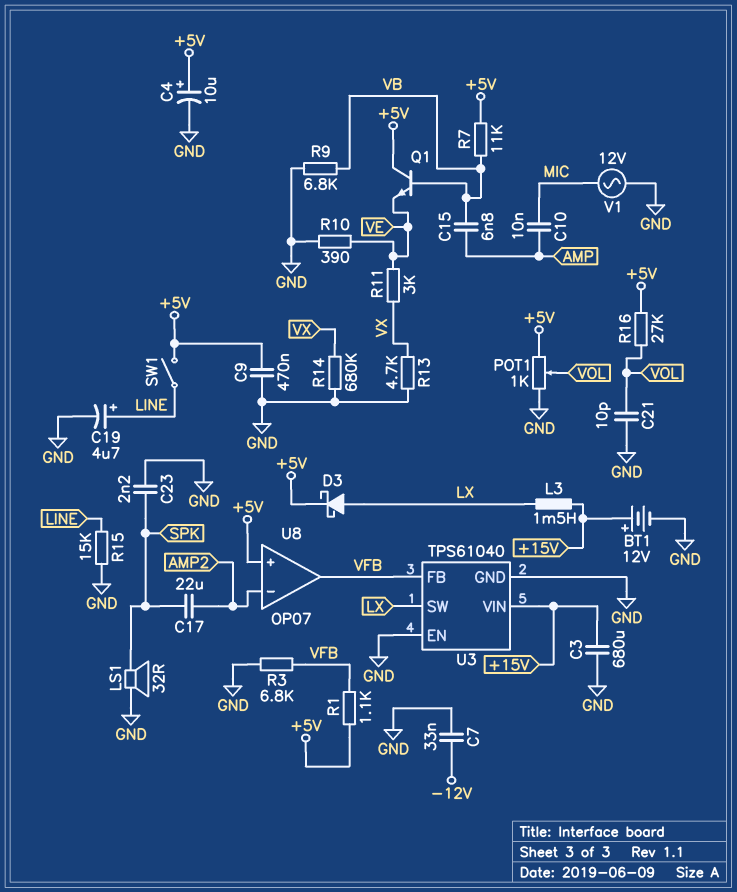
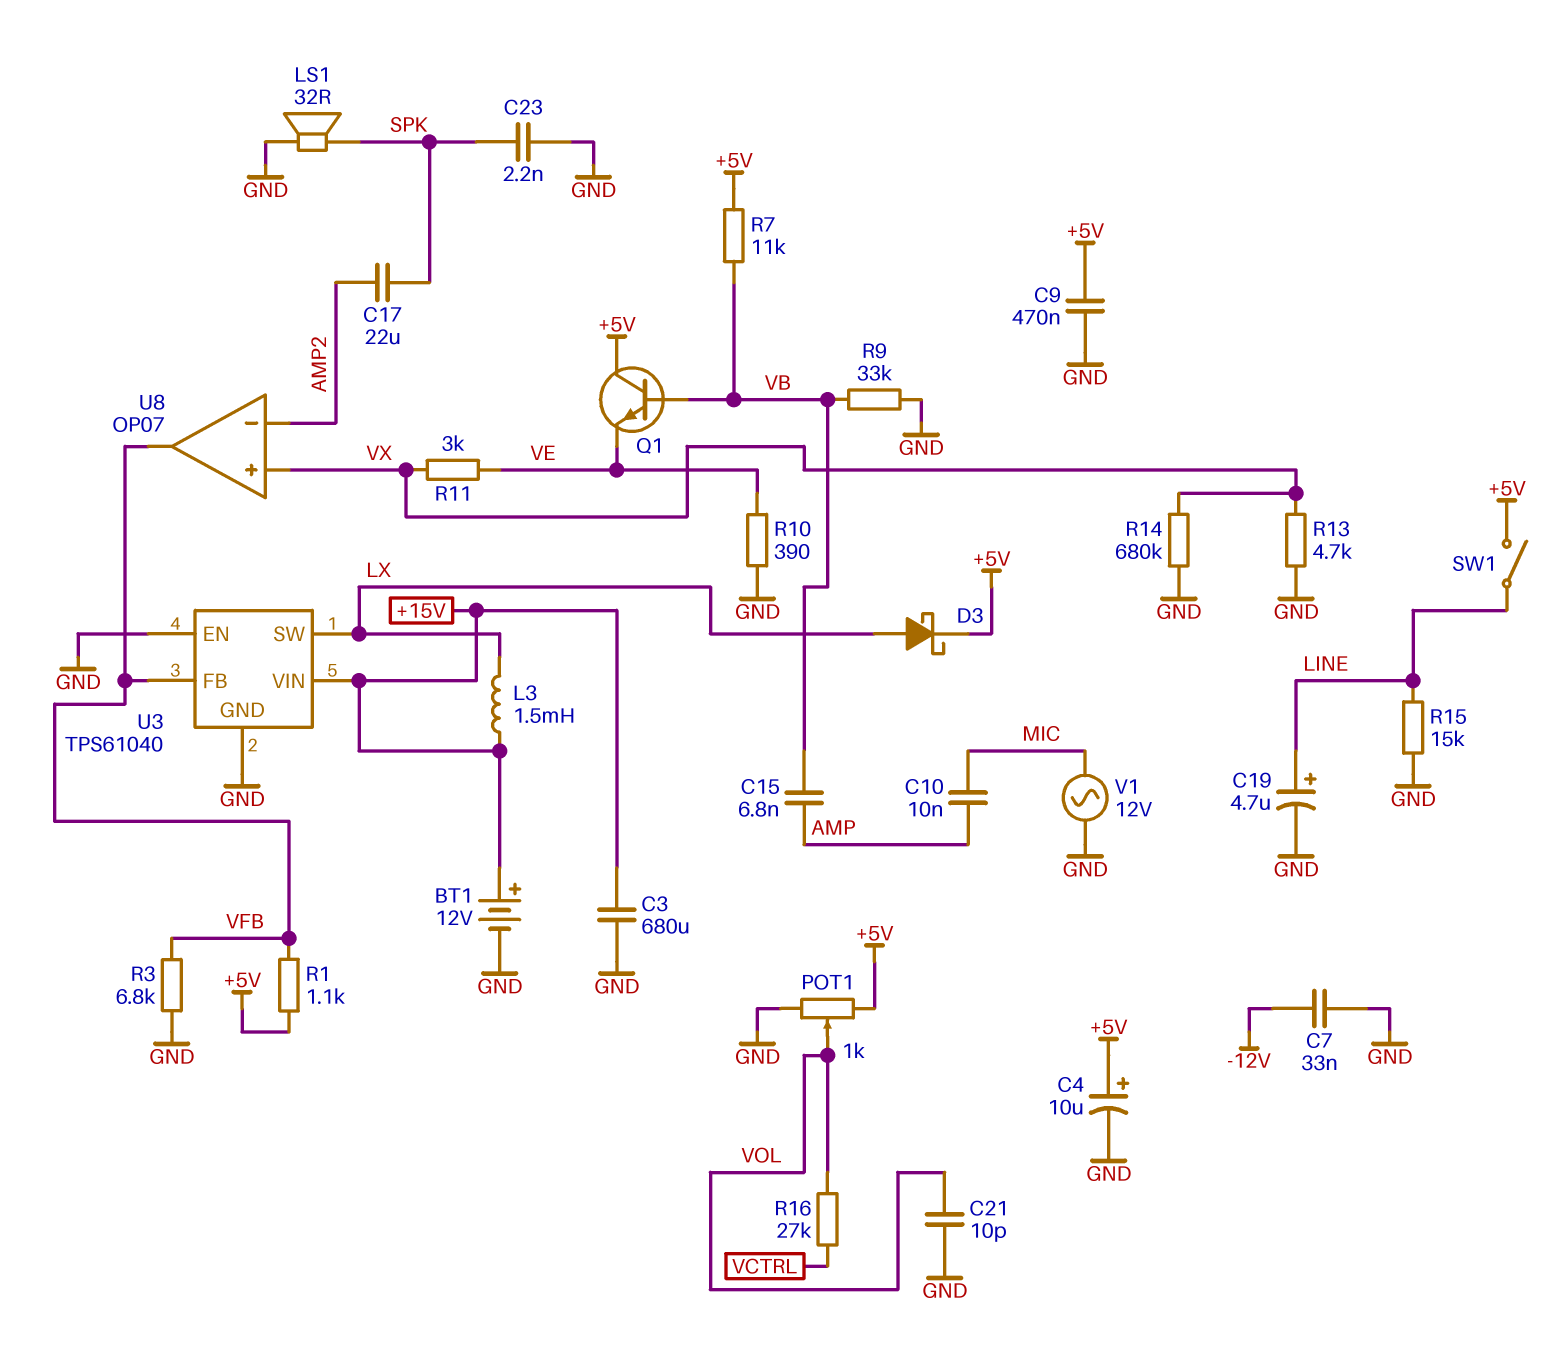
R9: 6.8k (GND, VB) -> 33k (GND, VB)
R16: 27k (+5V, VOL) -> 27k (VCTRL, VOL)
U8 pin in+: +5V -> VX

